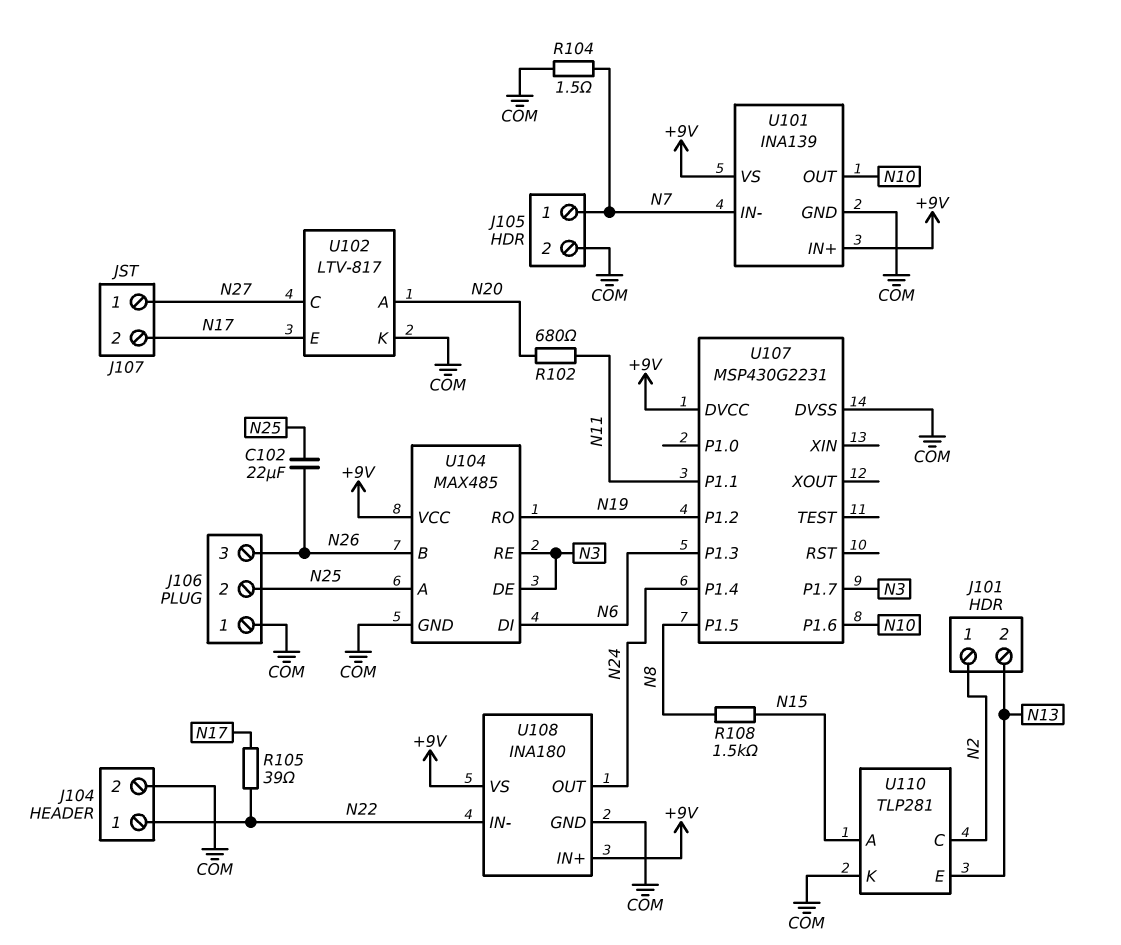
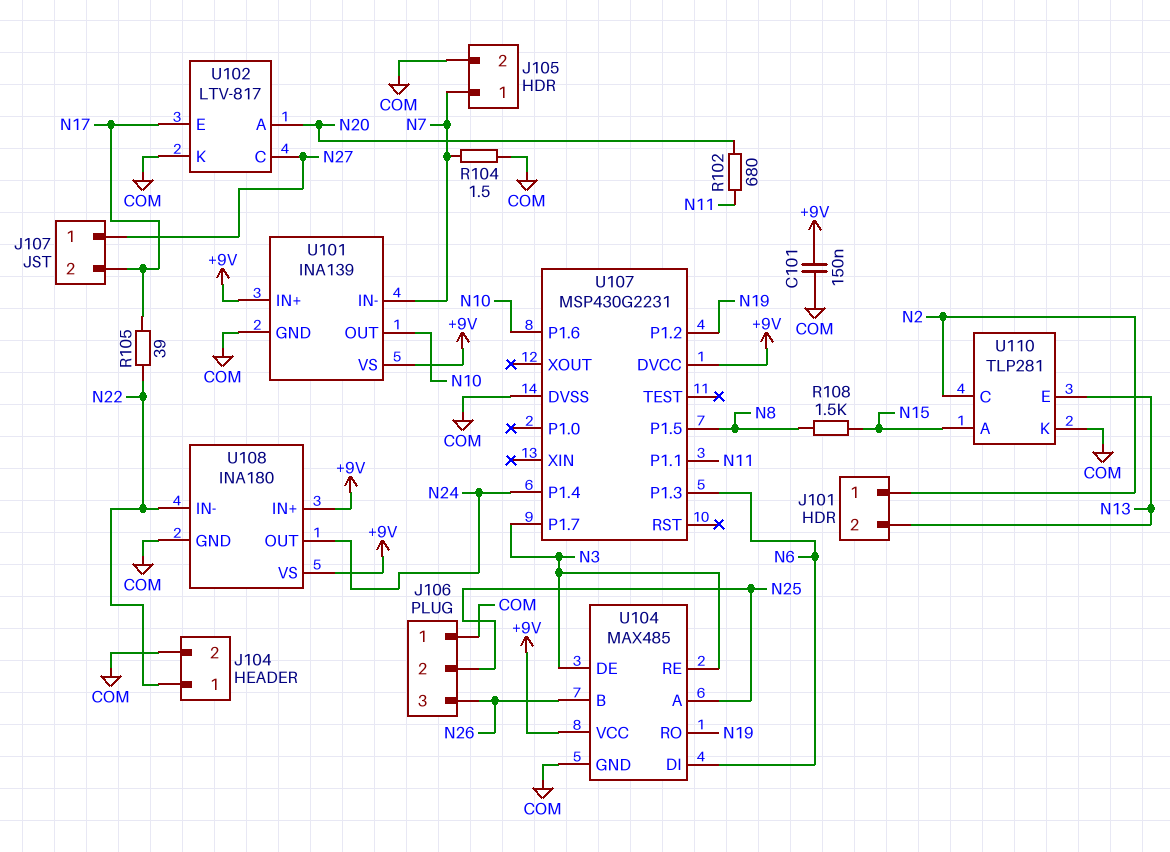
C101: none -> 150nF (+9V, COM)
C102: 22uF (N25, N26) -> none

